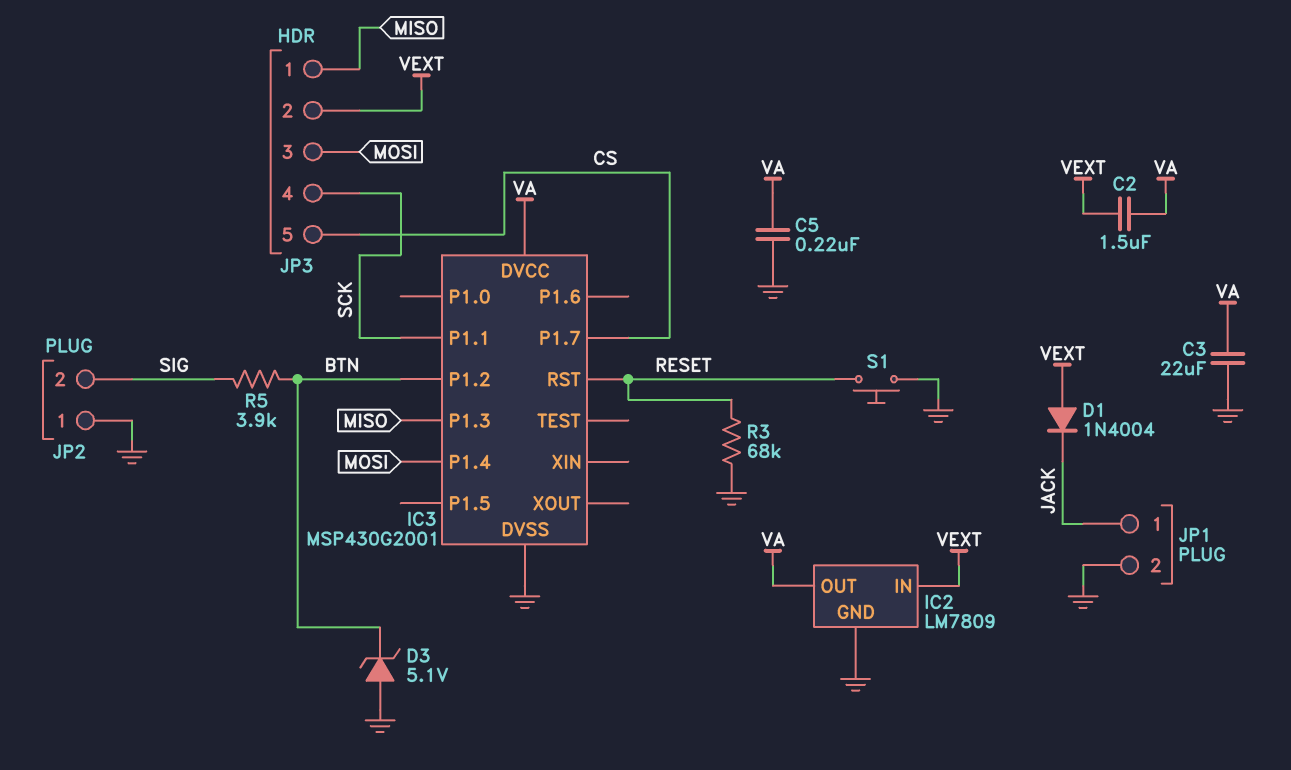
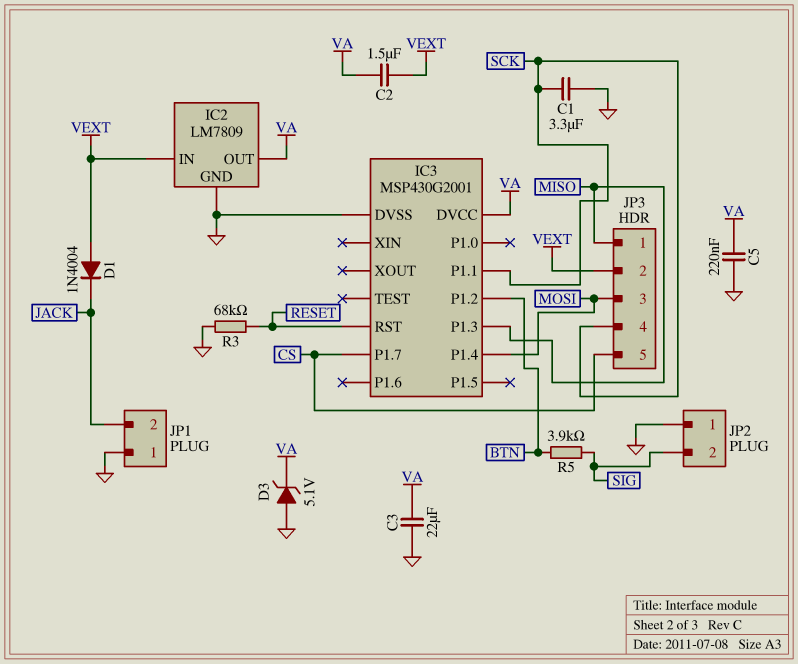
C1: none -> 3.3uF (GND, SCK)
D3: zener 5.1V (A GND, K BTN) -> zener 5.1V (A GND, K VA)
JP1 pin 1: JACK -> GND
JP1 pin 2: GND -> JACK
S1: button (GND, RESET) -> none

